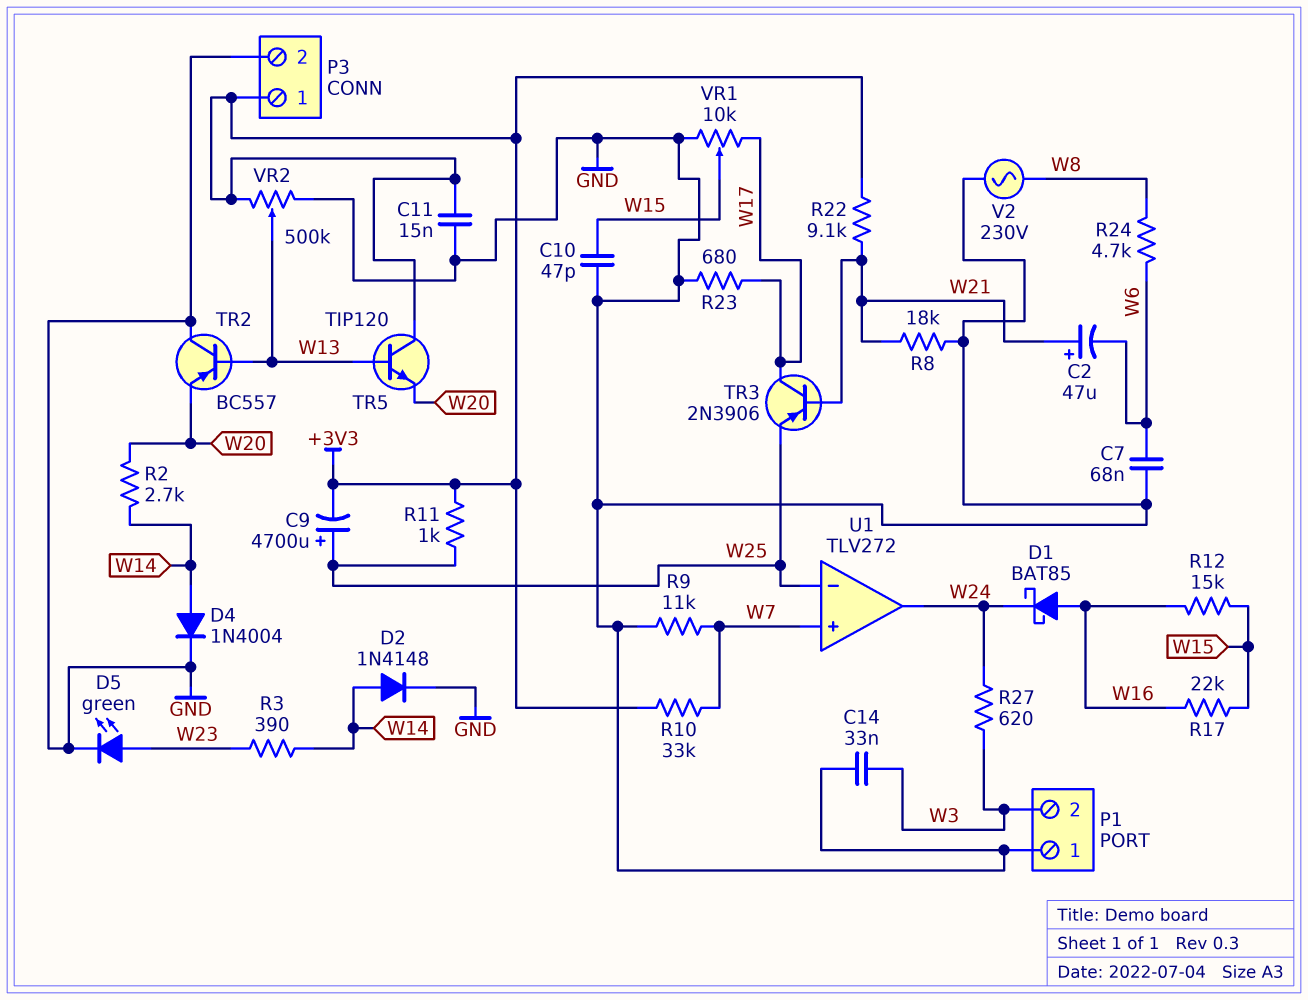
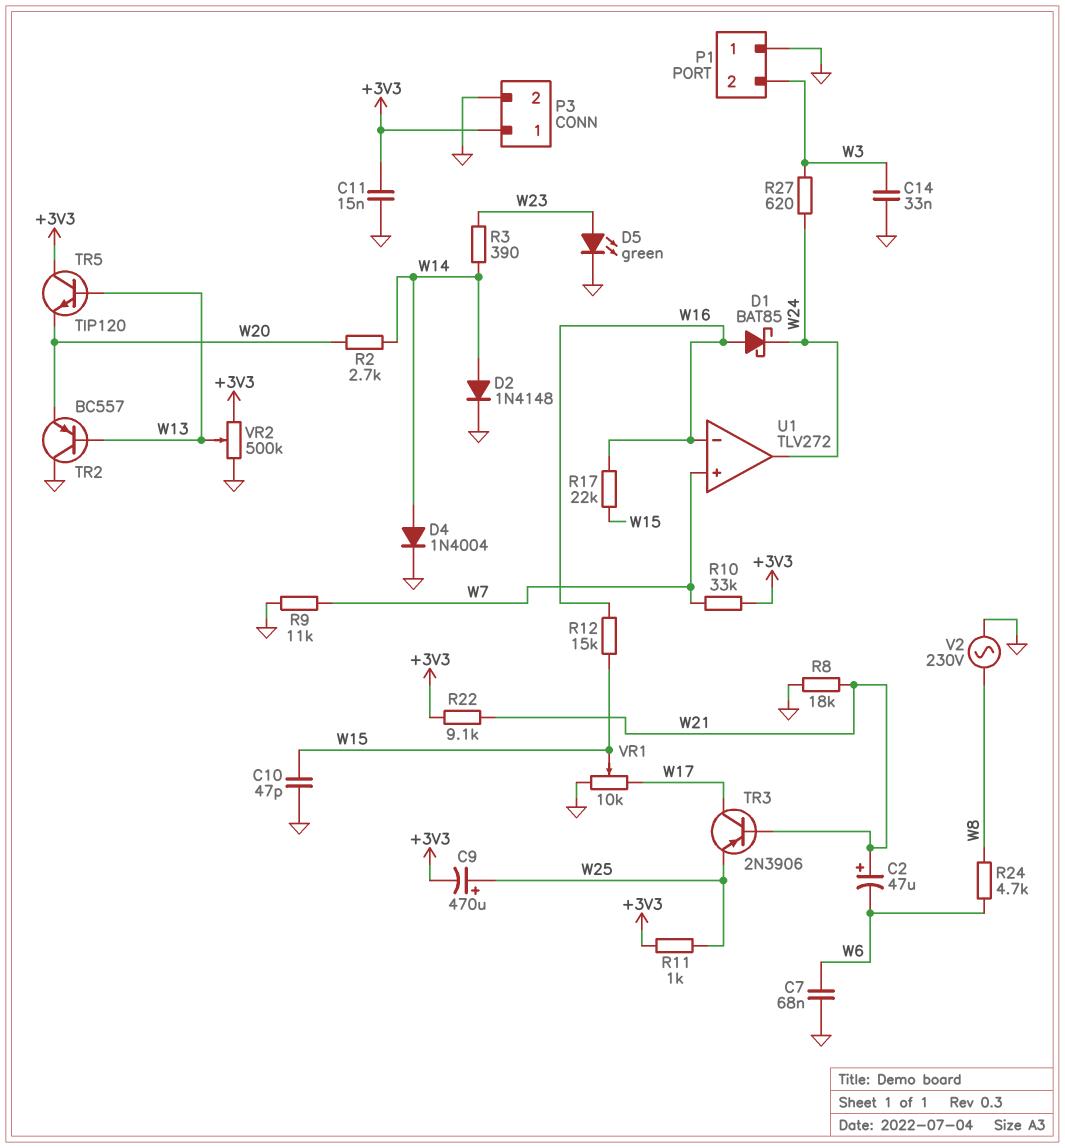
C9: 4700uF (plus W25, minus +3V3) -> 470uF (plus W25, minus +3V3)
R23: 680 (GND, W17) -> none
U1 pin in-: W25 -> W16

